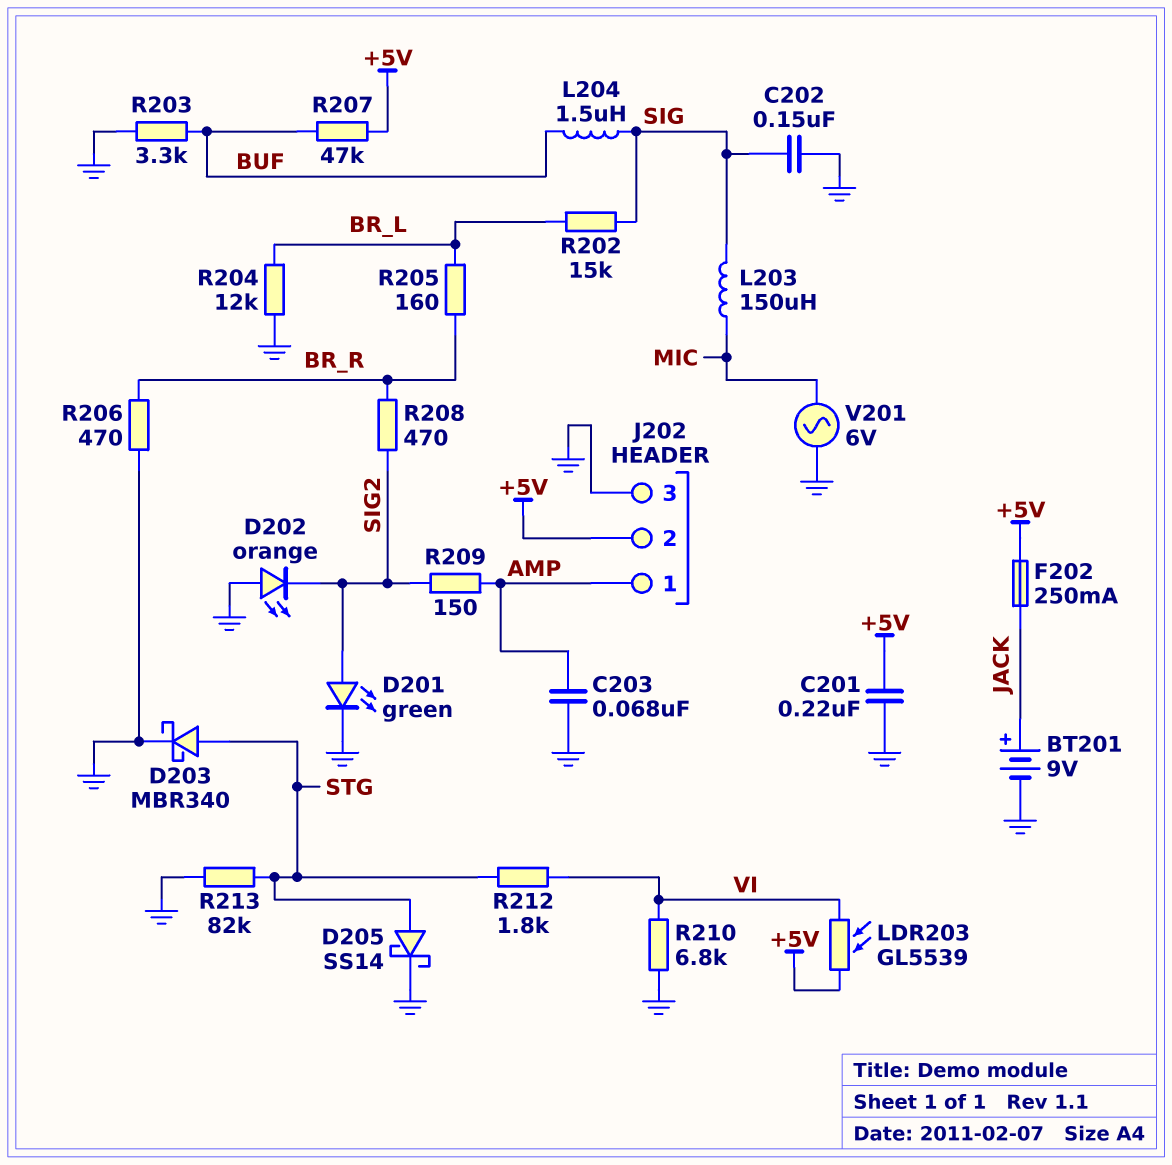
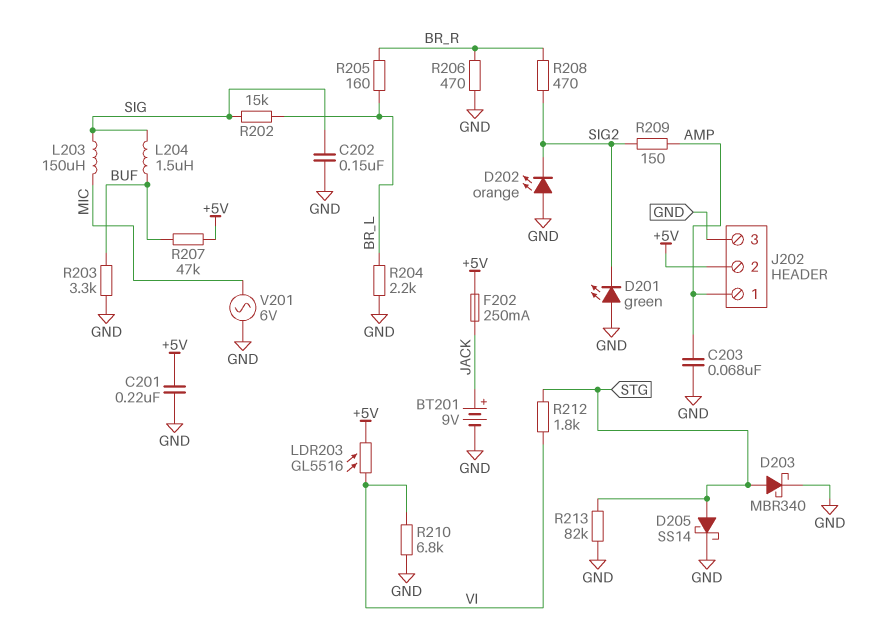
D201: LED green (A SIG2, K GND) -> LED green (A GND, K SIG2)
LDR203: GL5539 (+5V, VI) -> GL5516 (+5V, VI)
R204: 12k (BR_L, GND) -> 2.2k (BR_L, GND)

